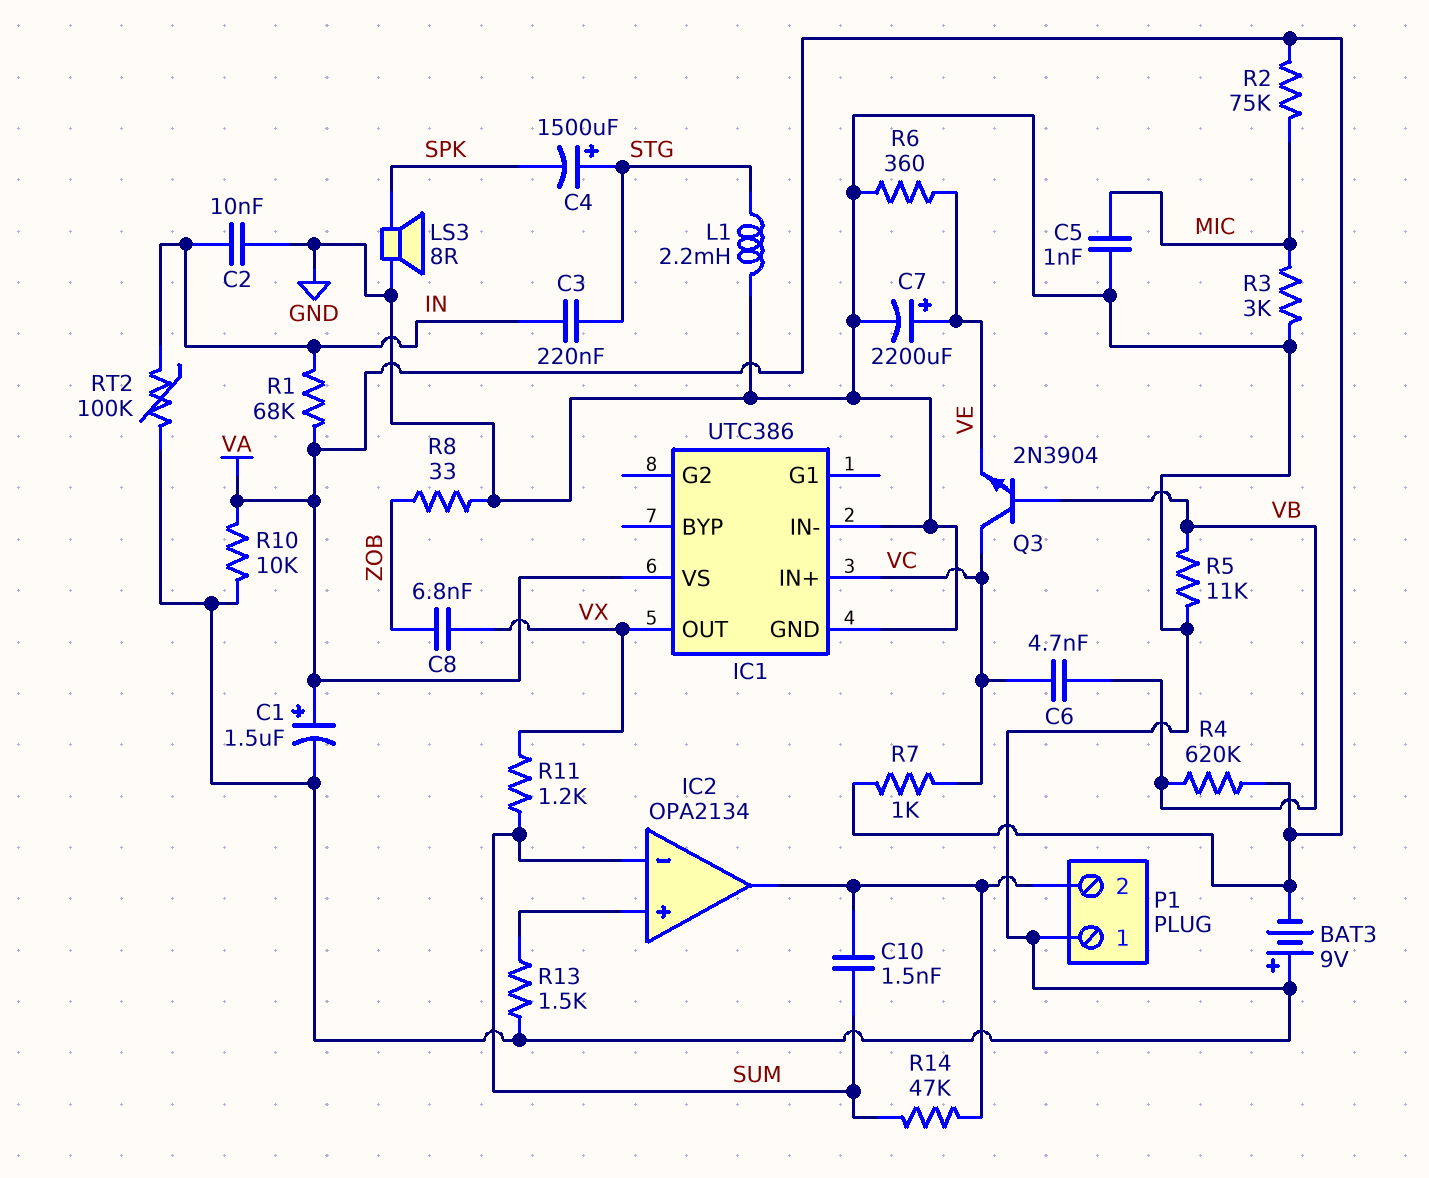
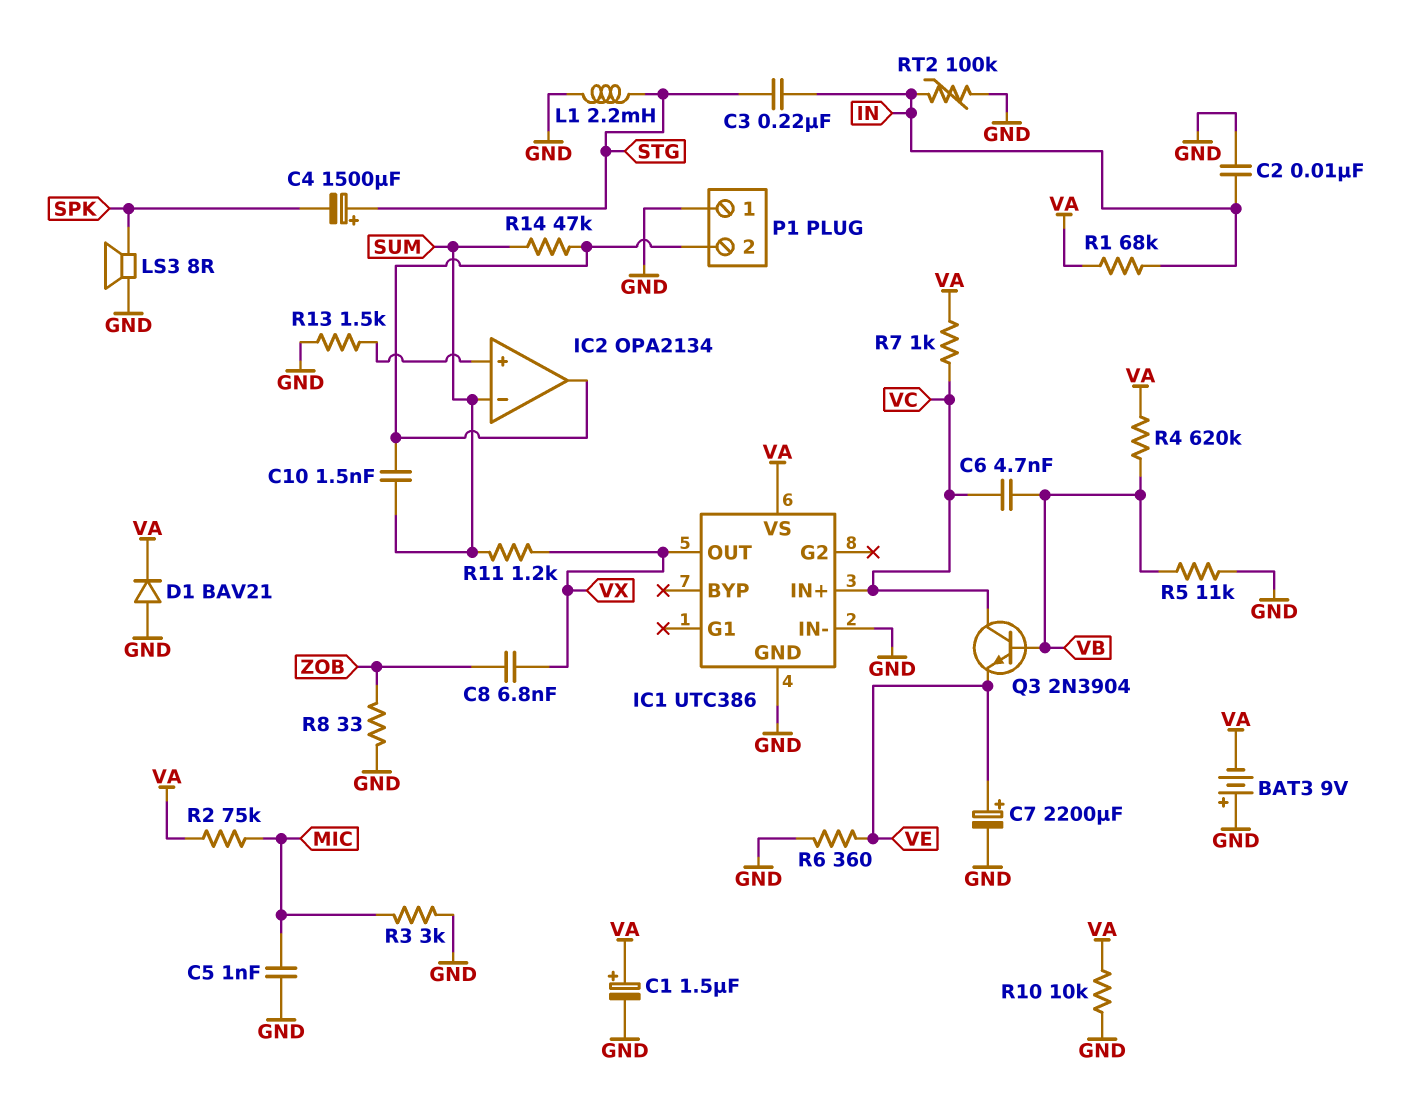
D1: none -> diode BAV21 (A GND, K VA)

